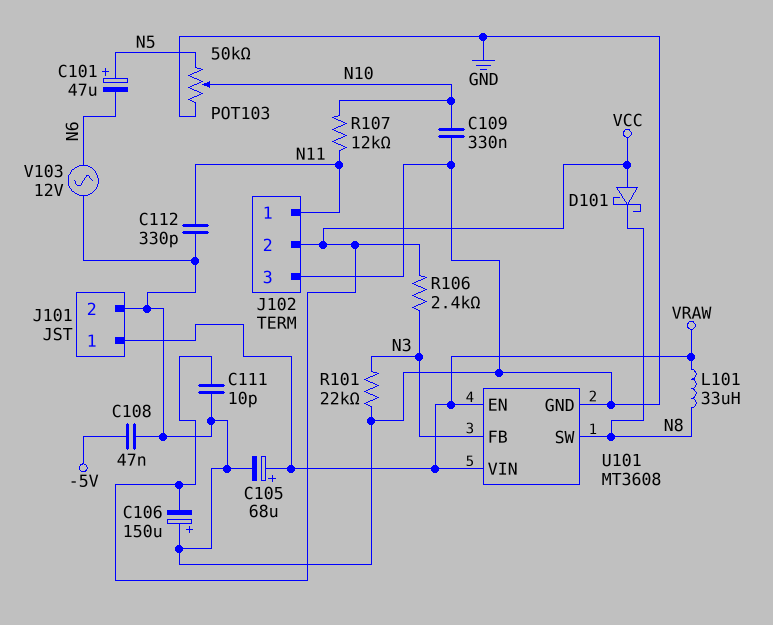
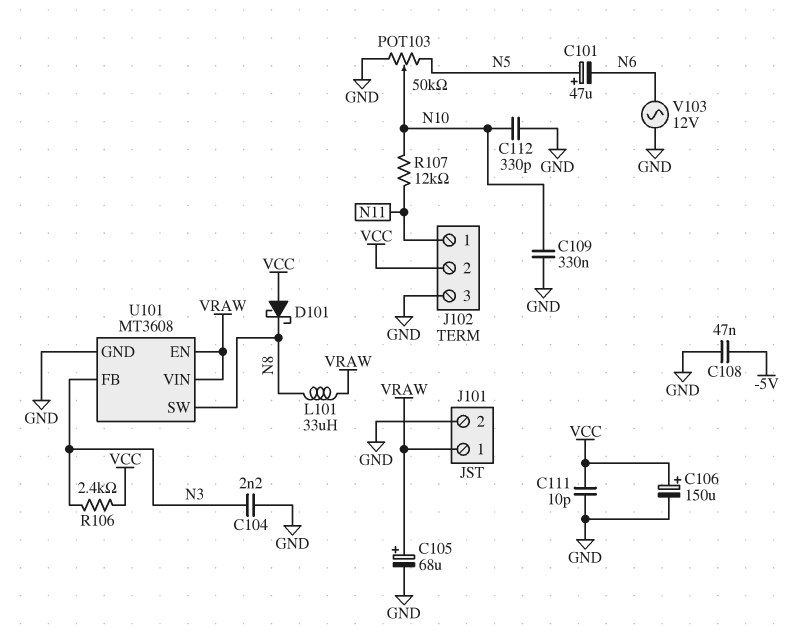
C104: none -> 2.2nF (GND, N3)
C106: 150uF (plus GND, minus VCC) -> 150uF (plus VCC, minus GND)
C112: 330pF (GND, N11) -> 330pF (GND, N10)
R101: 22k (GND, N3) -> none

